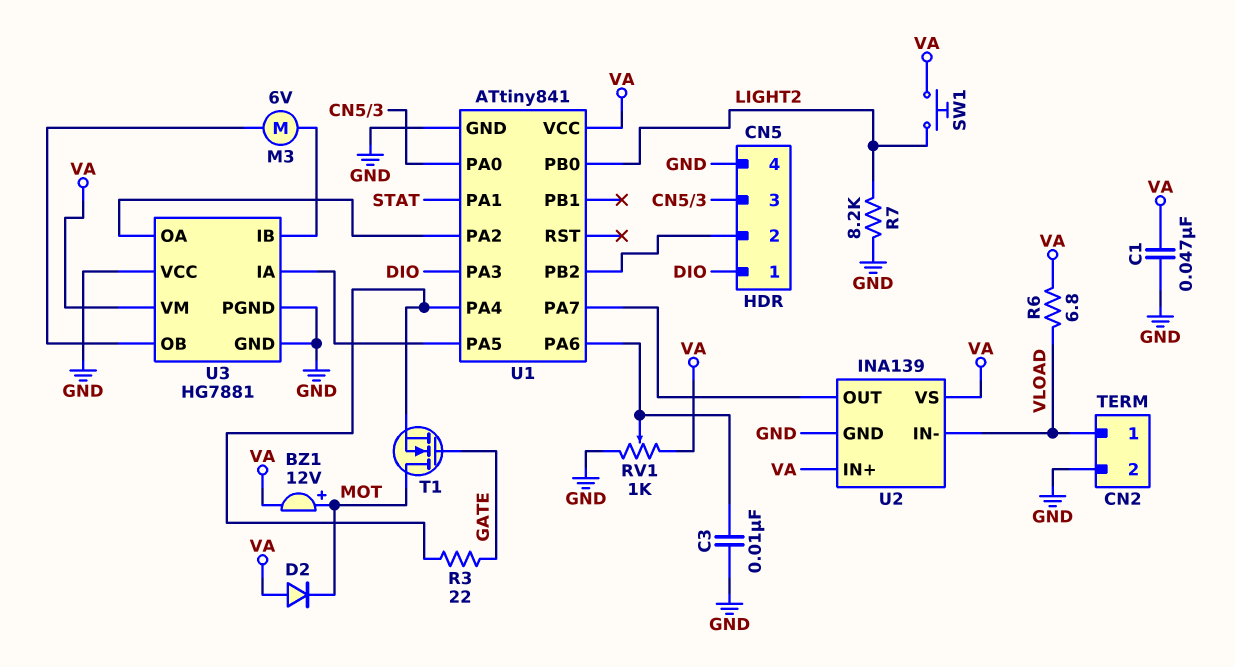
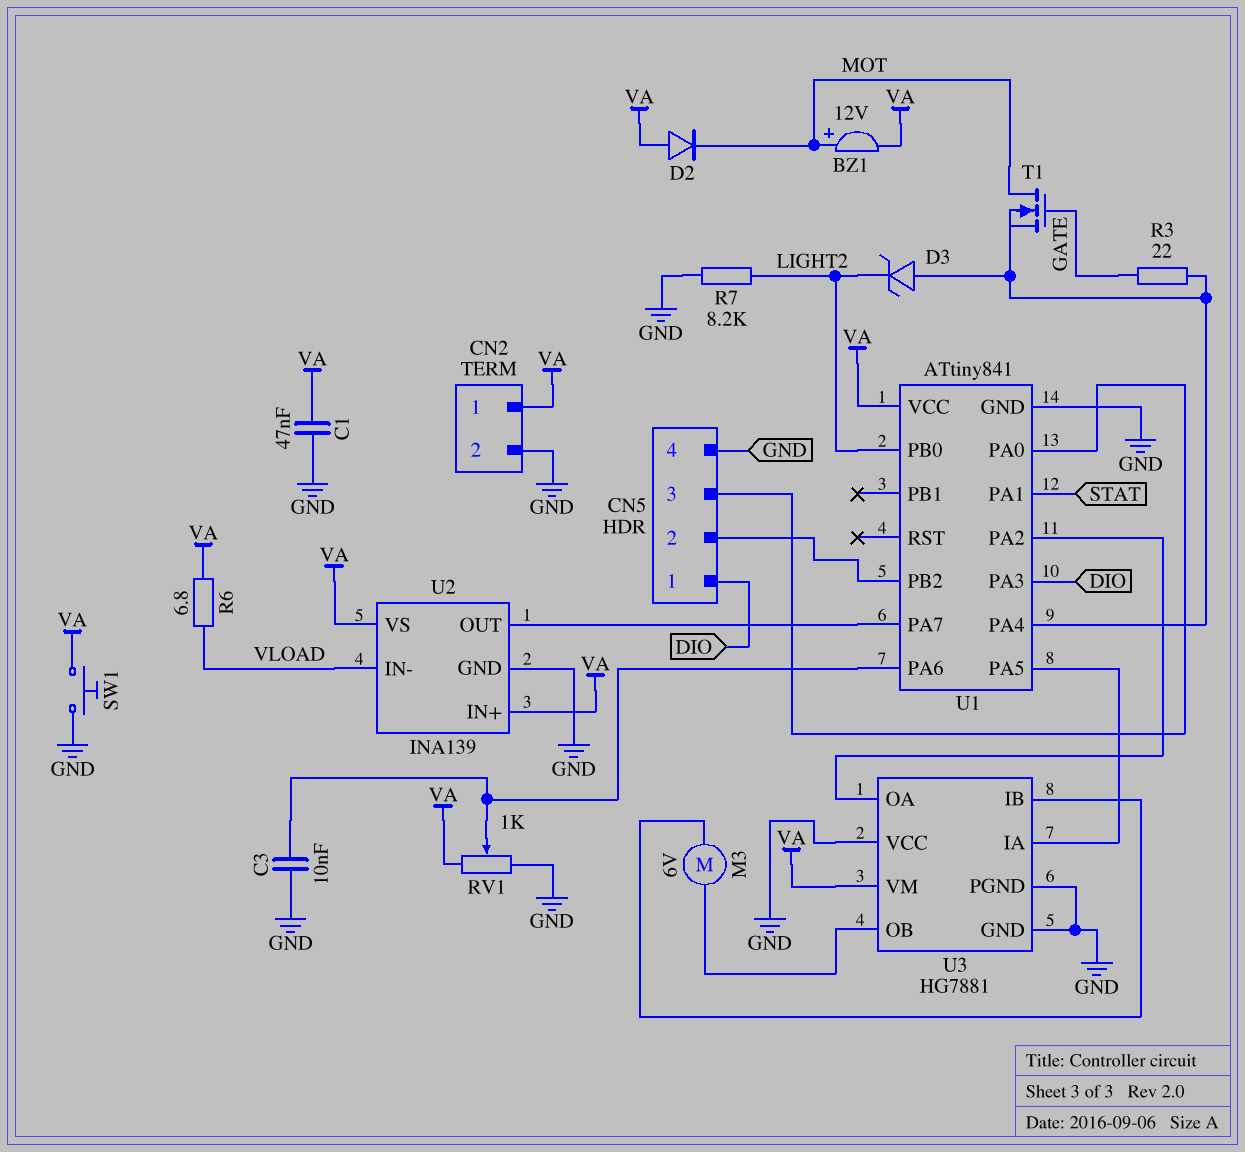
CN2 pin 1: VLOAD -> VA
D3: none -> zener (A U1/PA4, K LIGHT2)
SW1: button (LIGHT2, VA) -> button (GND, VA)

